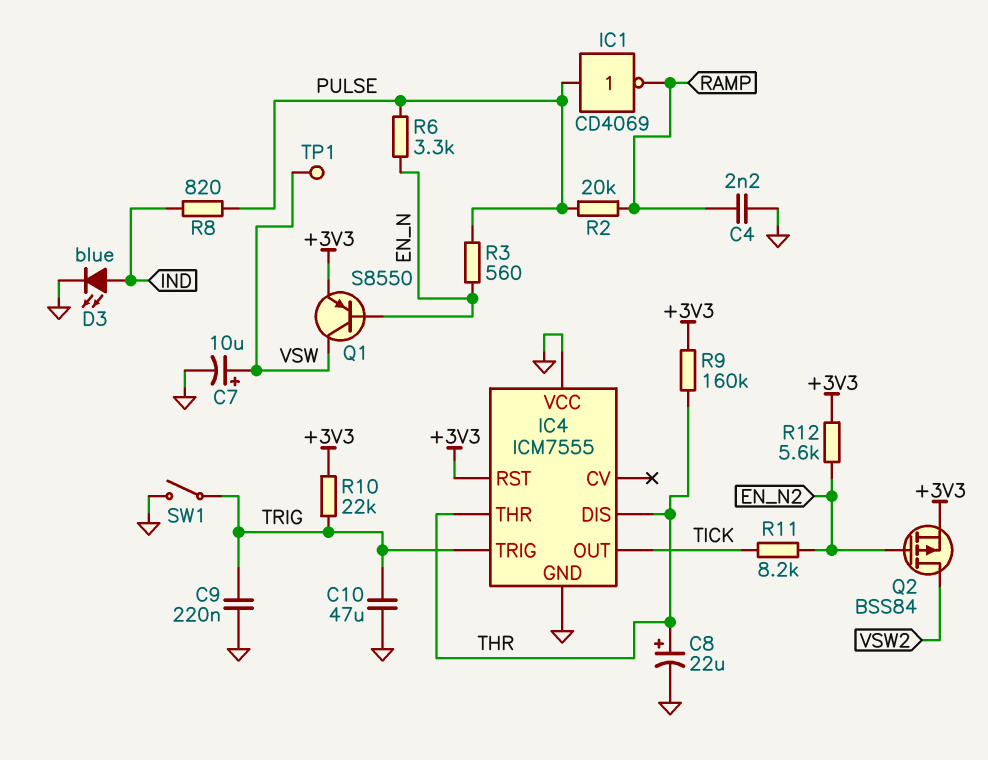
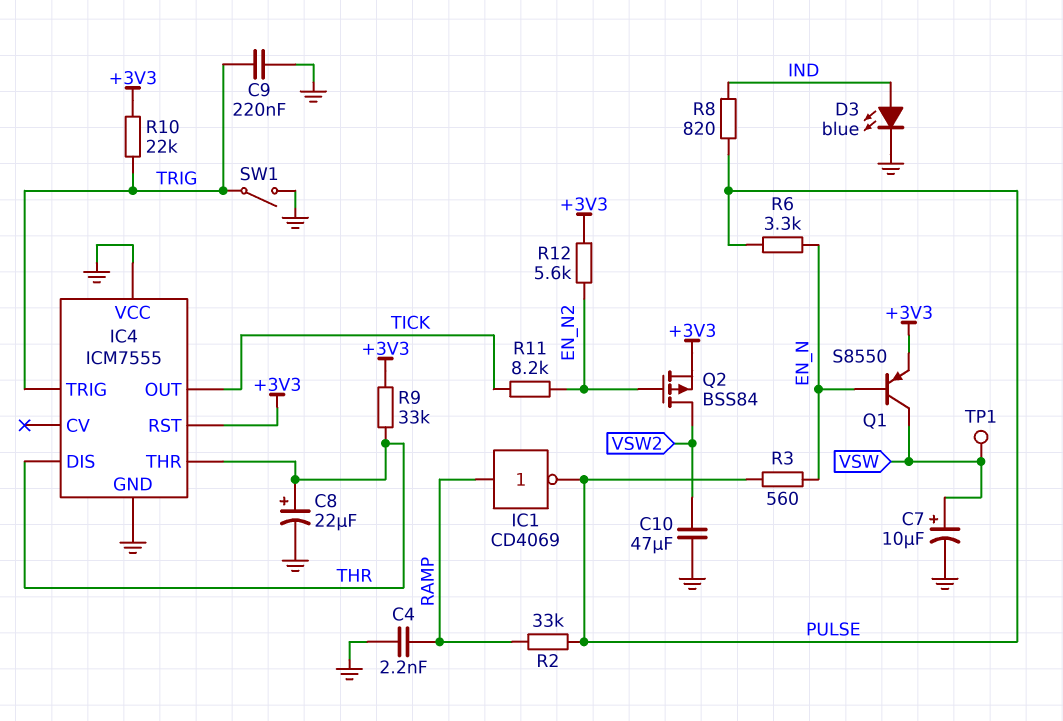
C10: 47uF (GND, TRIG) -> 47uF (GND, VSW2)
IC1: NOT CD4069 (in PULSE, out RAMP) -> NOT CD4069 (in RAMP, out PULSE)
R2: 20k (PULSE, RAMP) -> 33k (PULSE, RAMP)
R9: 160k (+3V3, THR) -> 33k (+3V3, THR)

